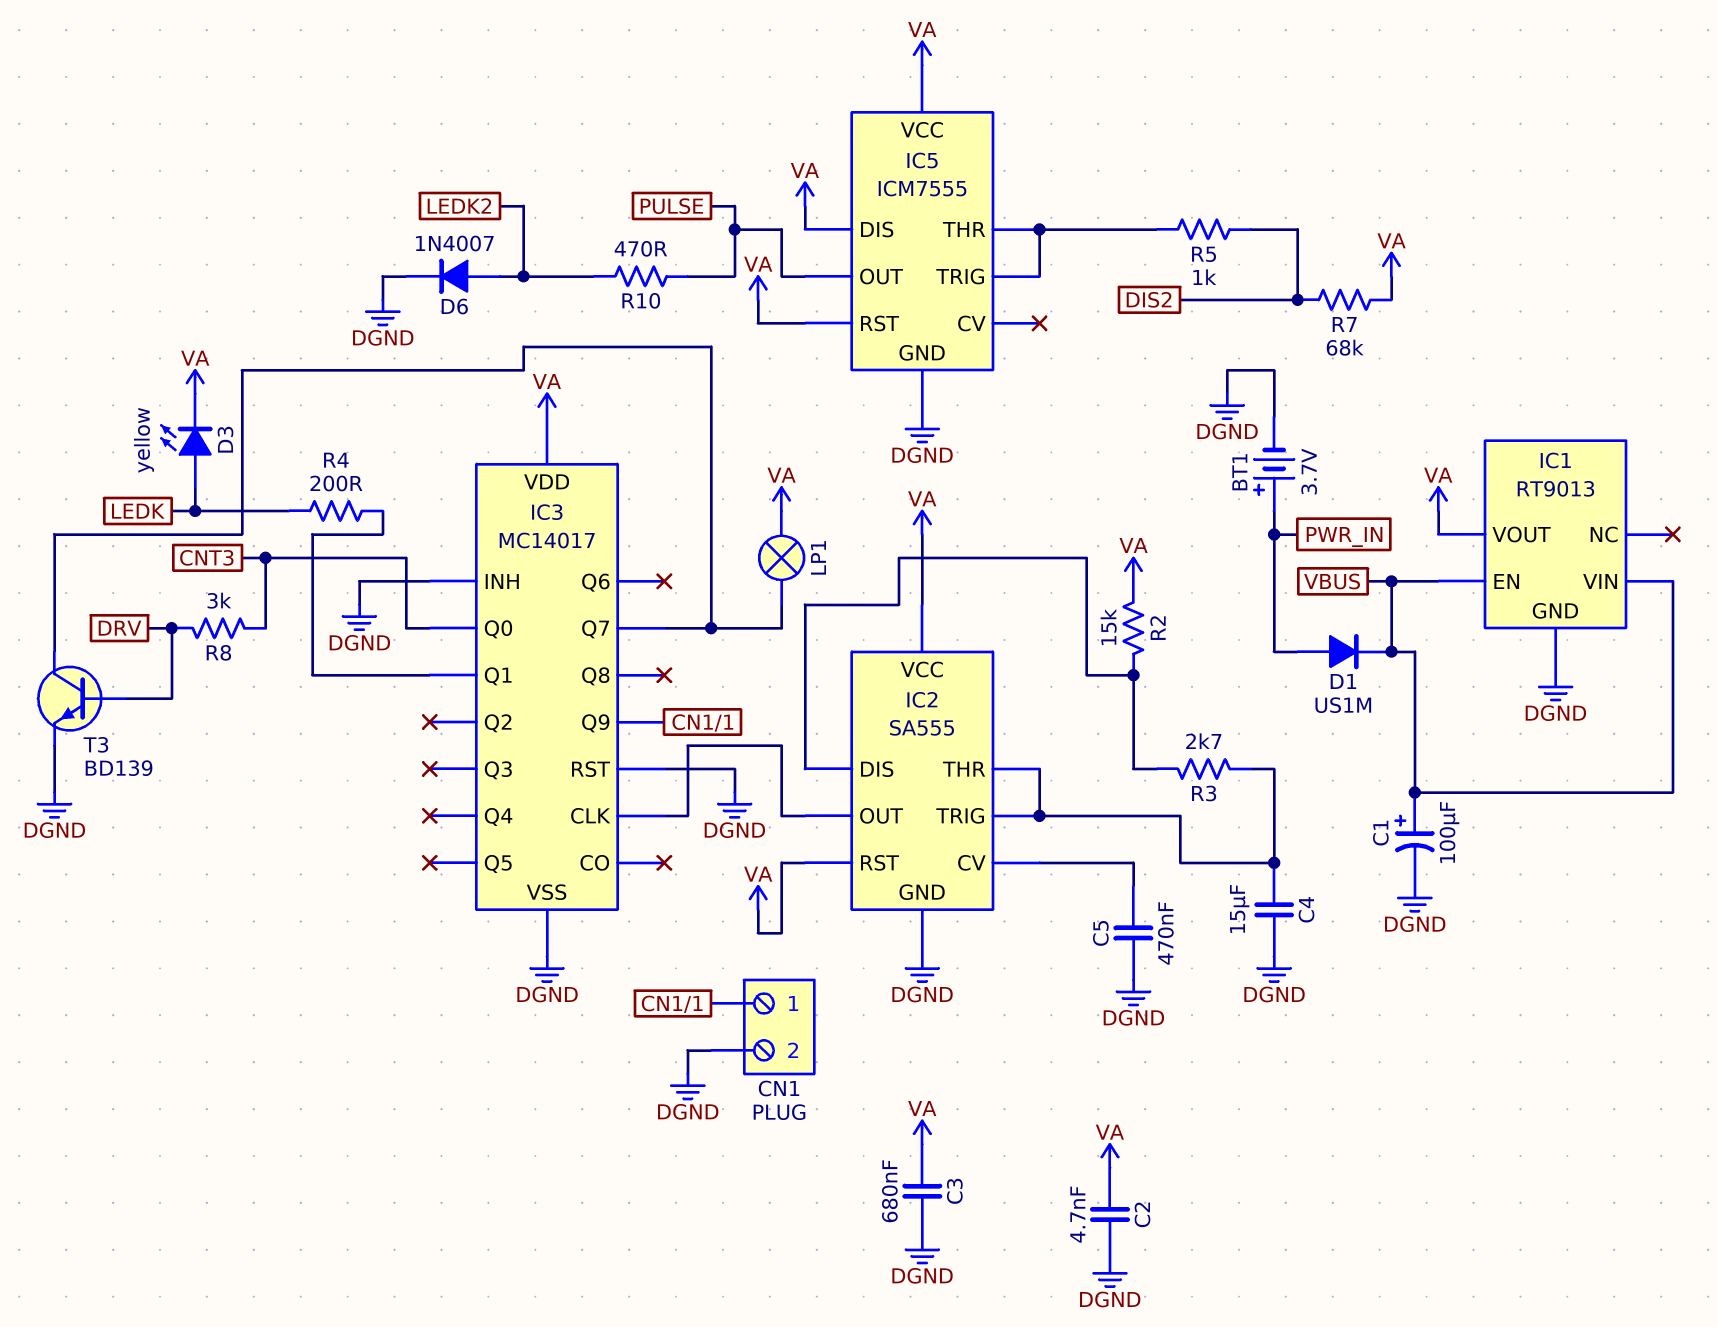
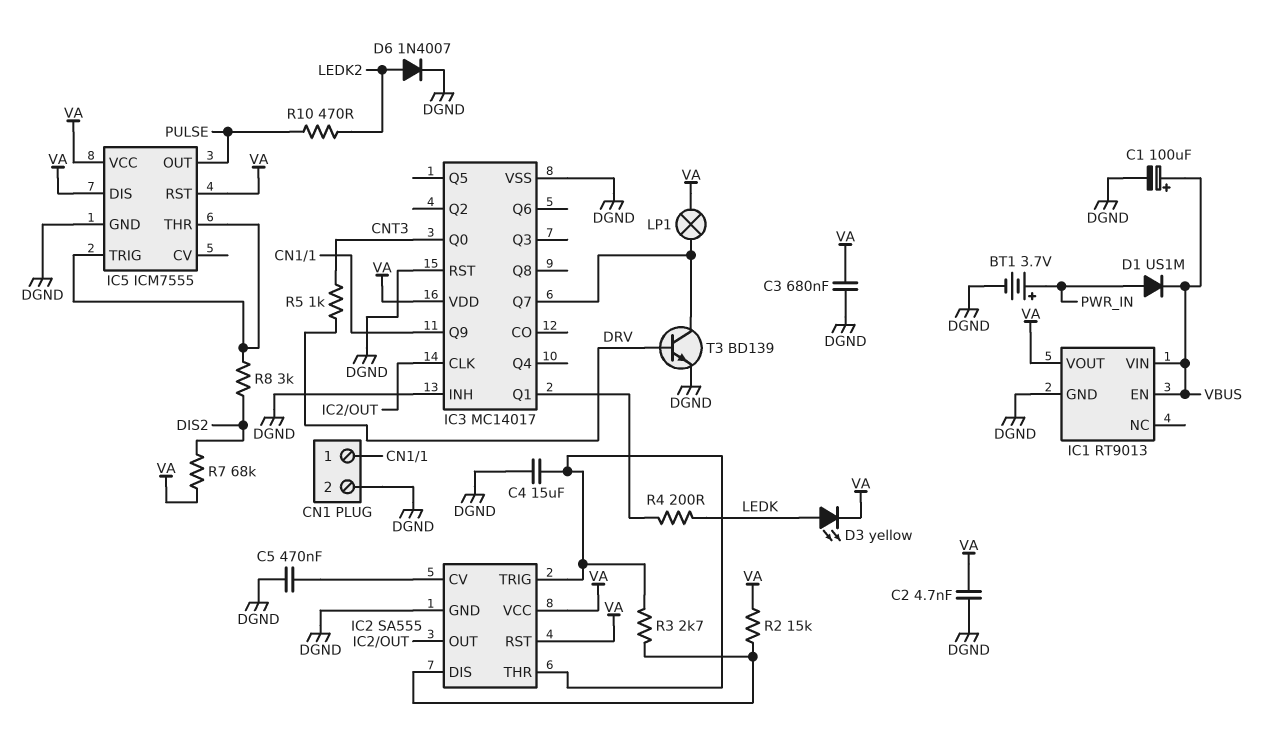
R5: 1k (DIS2, IC5/THR) -> 1k (CNT3, DRV)
R8: 3k (CNT3, DRV) -> 3k (DIS2, IC5/THR)

